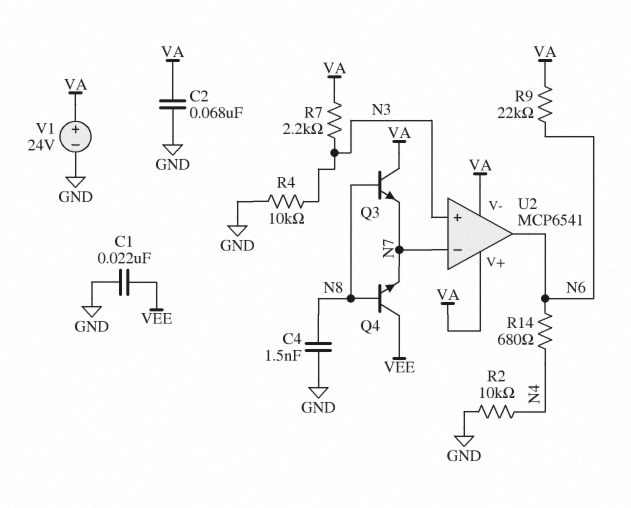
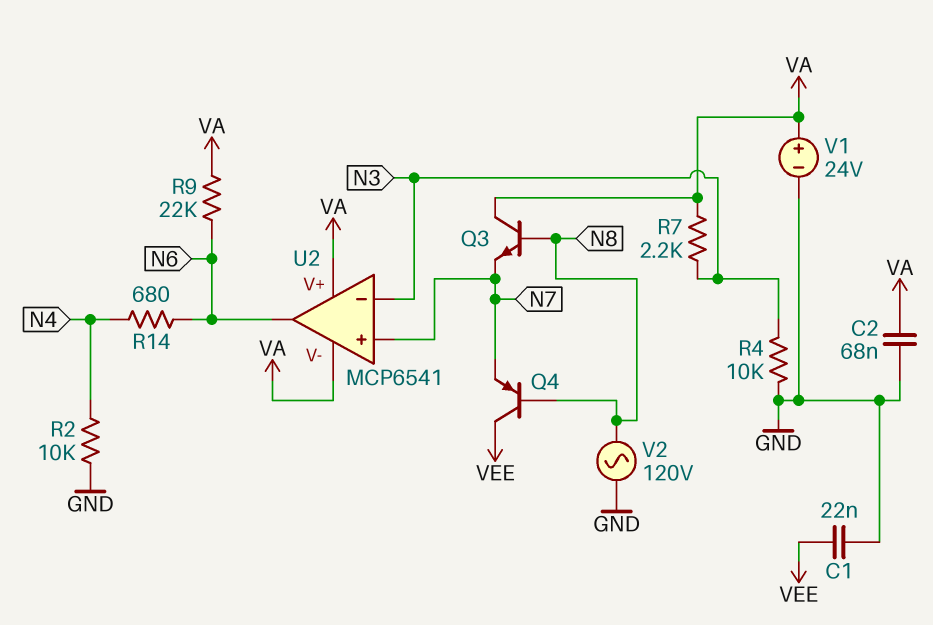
C4: 1.5nF (GND, N8) -> none
Q4: NPN (B N8, C VEE, E N7) -> PNP (B N8, C VEE, E N7)
U2 pin in+: N3 -> N7
U2 pin in-: N7 -> N3
V2: none -> AC 120V (GND, N8)

